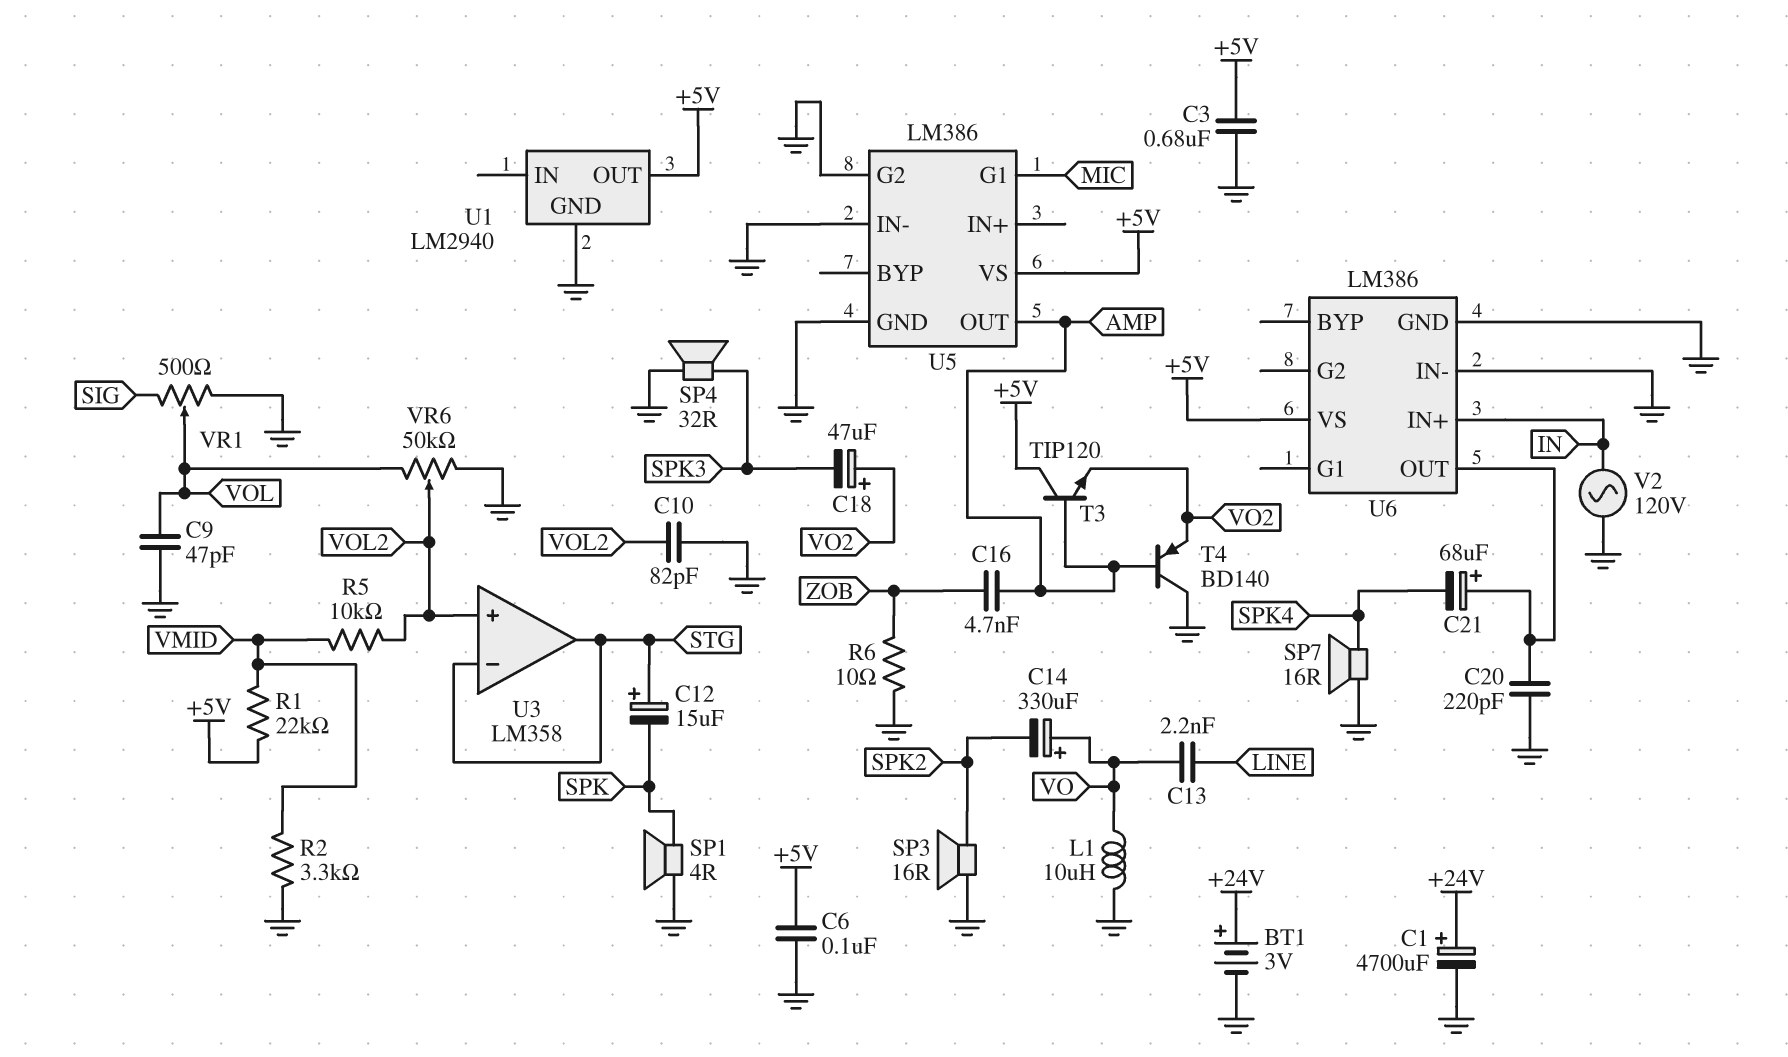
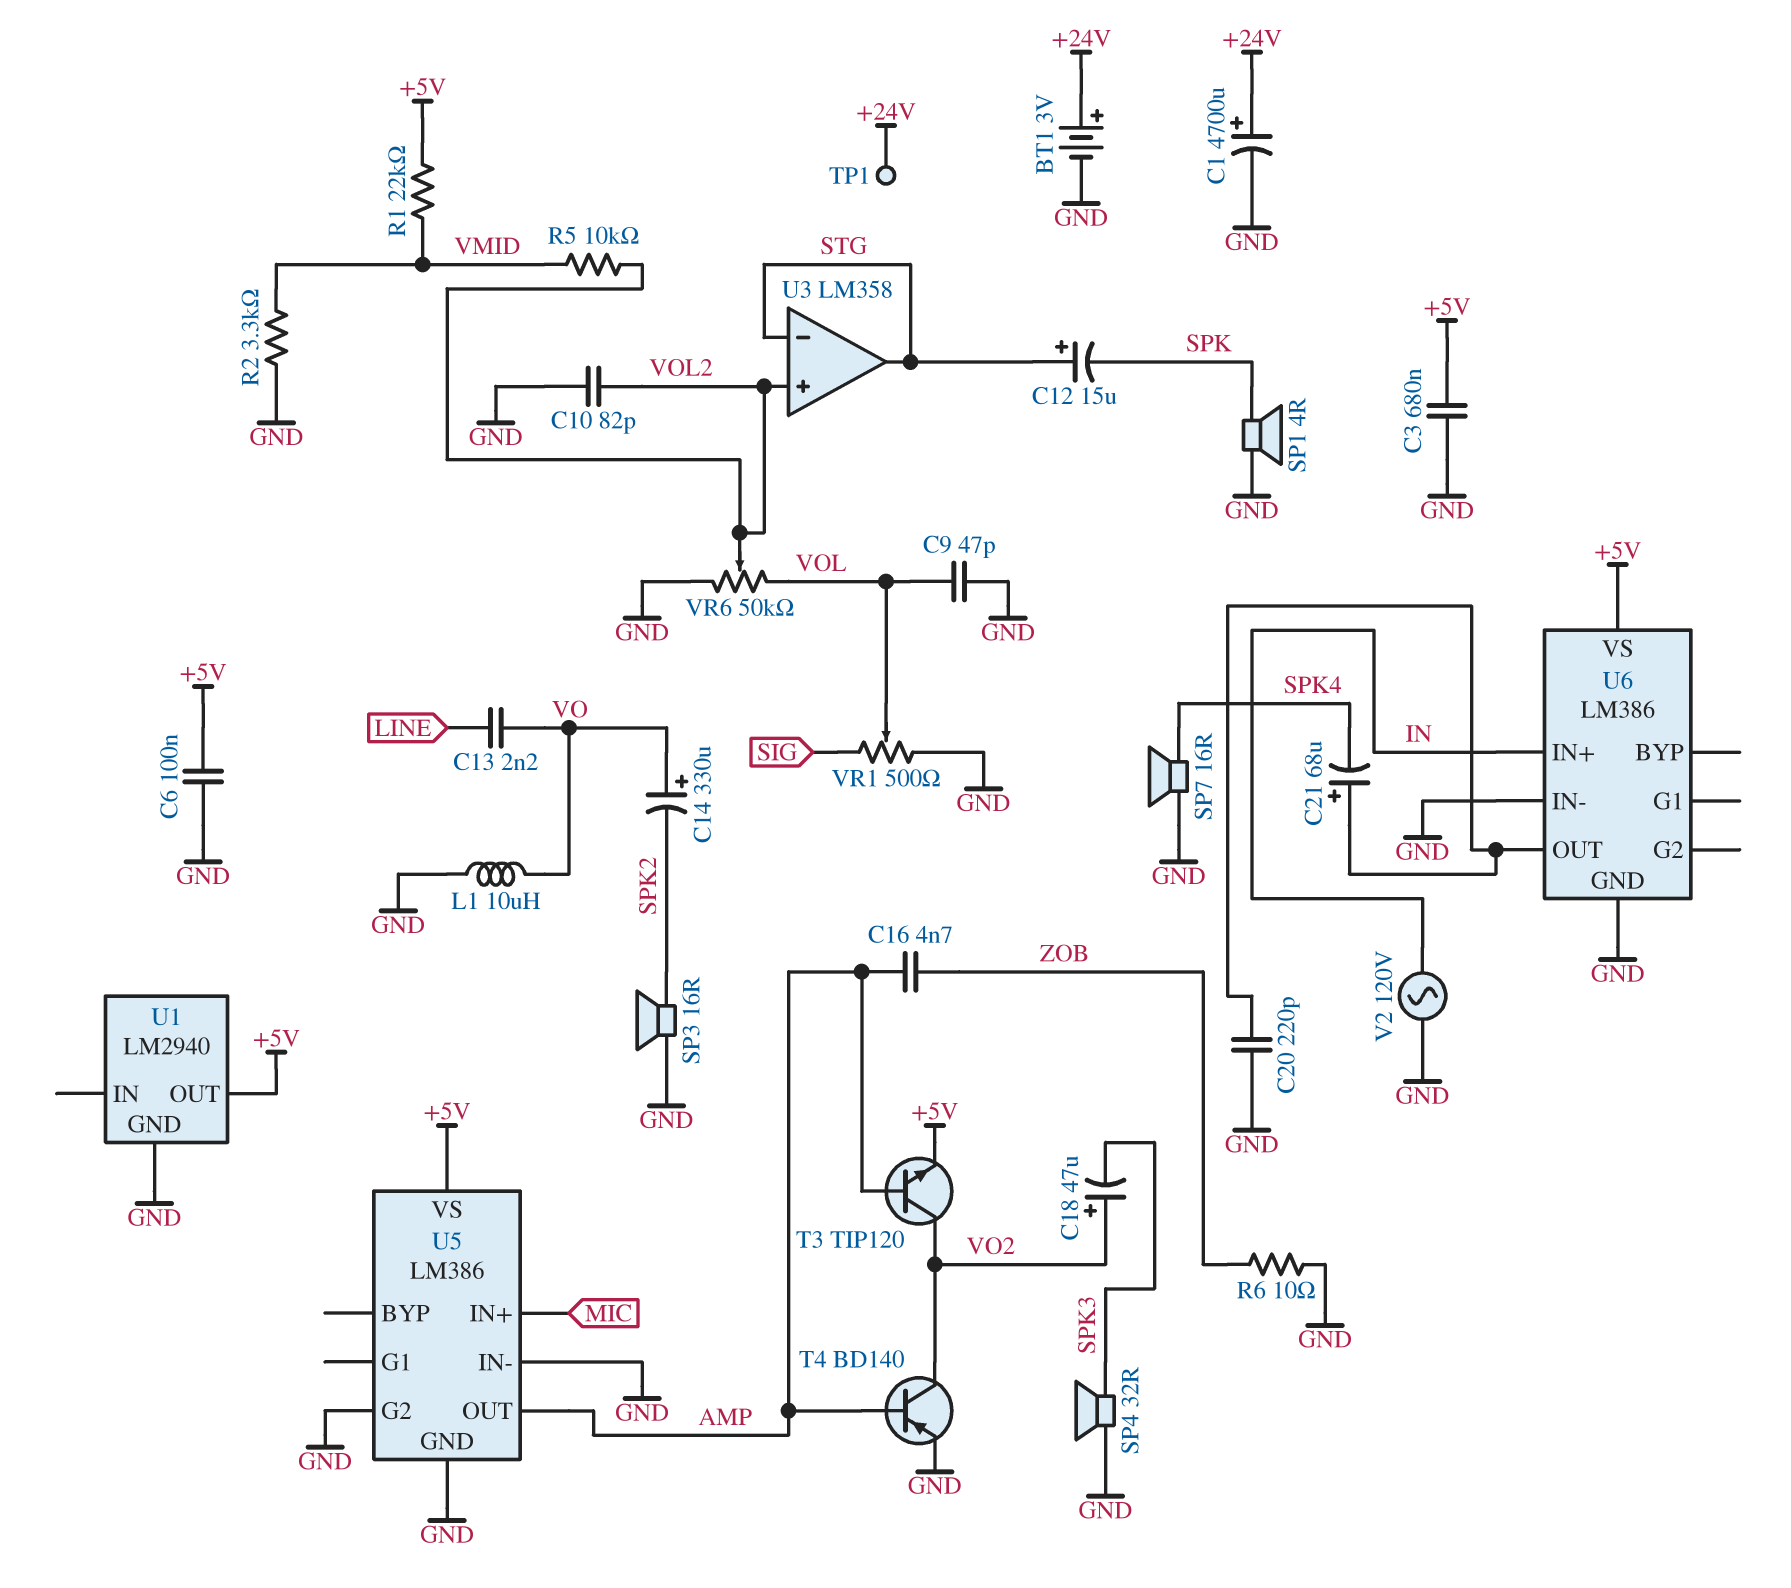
T3: NPN TIP120 (B AMP, C +5V, E VO2) -> NPN TIP120 (B AMP, C VO2, E +5V)
T4: PNP BD140 (B AMP, C GND, E VO2) -> PNP BD140 (B AMP, C VO2, E GND)
TP1: none -> test point (+24V)
U5 pin G1: MIC -> none
U5 pin IN+: none -> MIC

